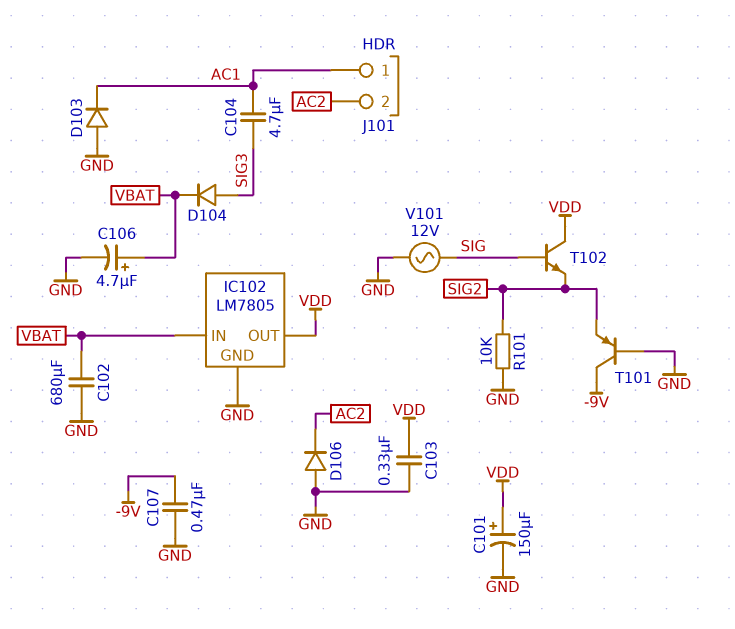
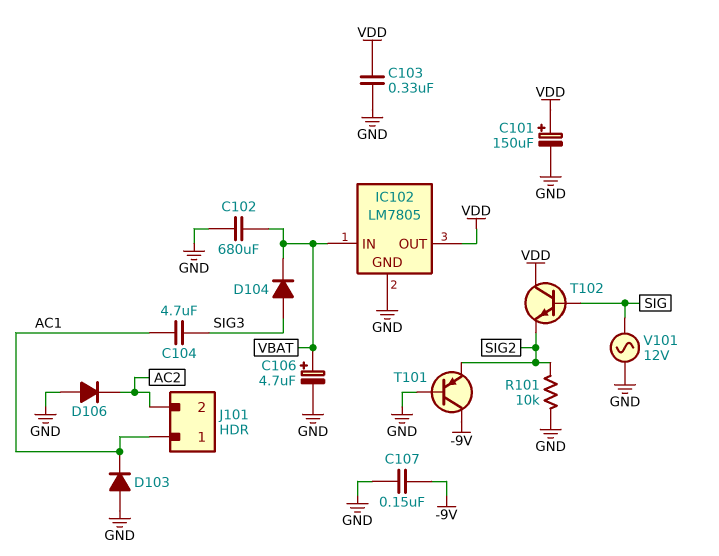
C107: 470nF (-9V, GND) -> 150nF (-9V, GND)

